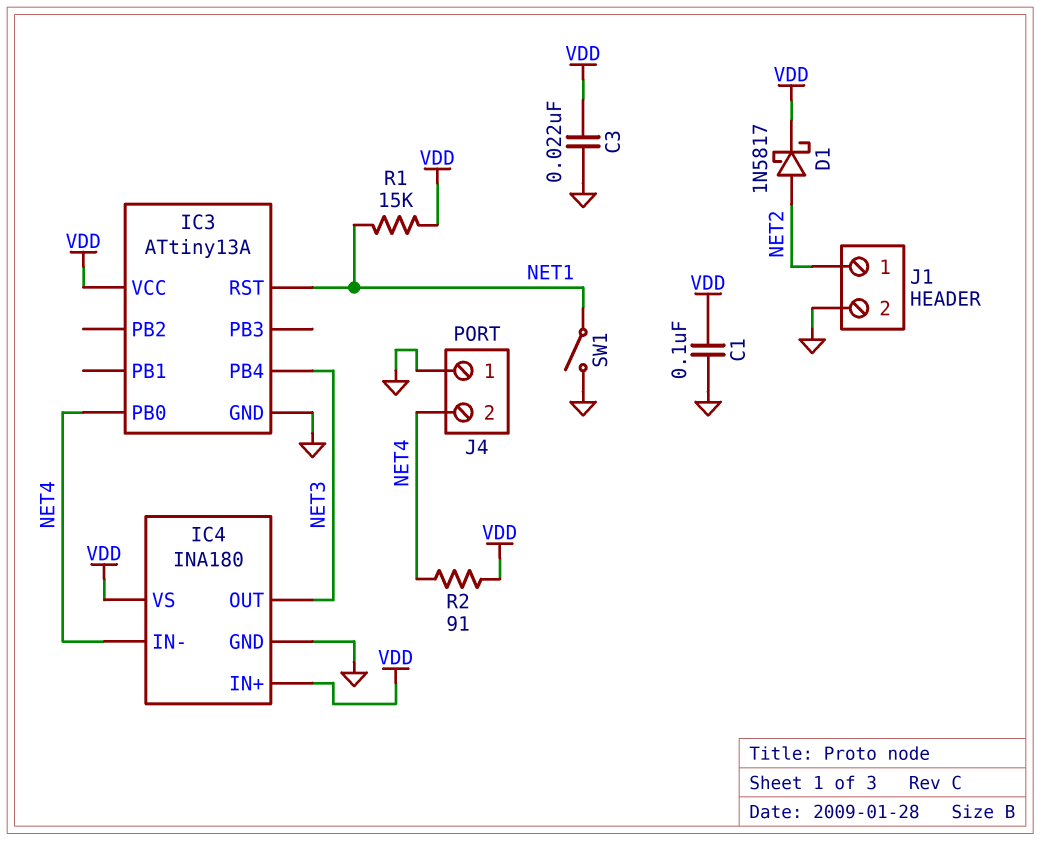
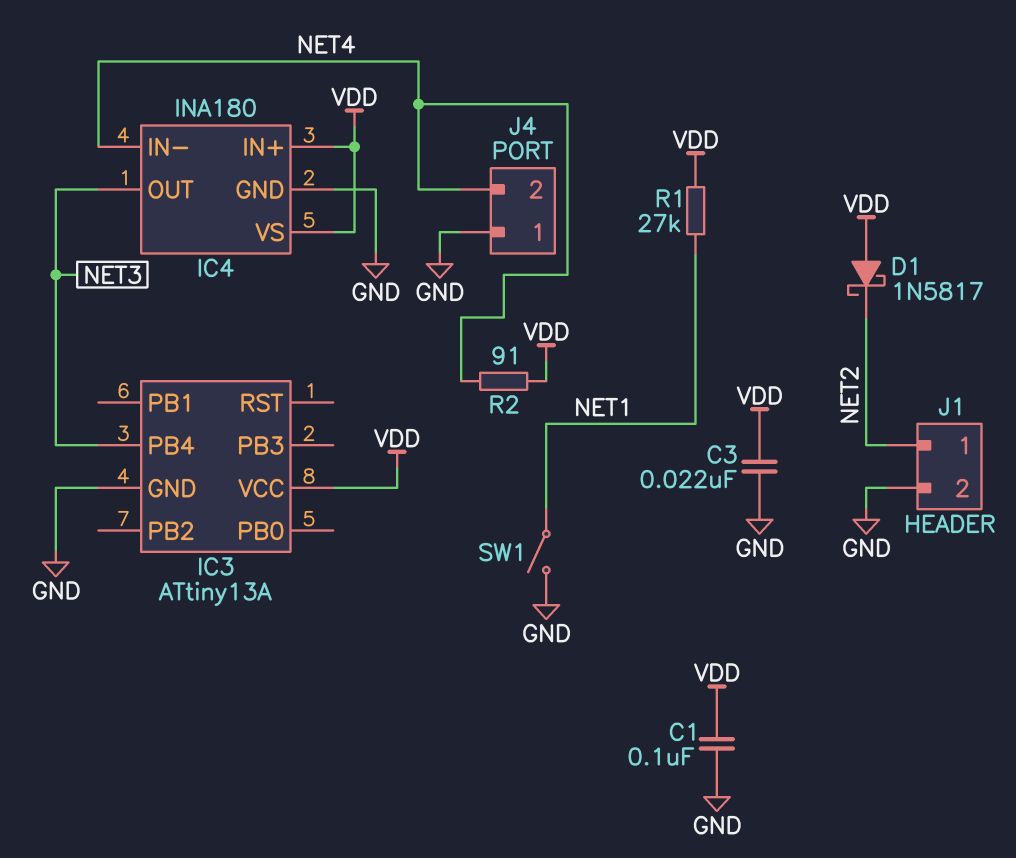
D1: schottky 1N5817 (A NET2, K VDD) -> schottky 1N5817 (A VDD, K NET2)
IC3 pin PB0: NET4 -> none
IC3 pin RST: NET1 -> none
R1: 15k (NET1, VDD) -> 27k (NET1, VDD)

